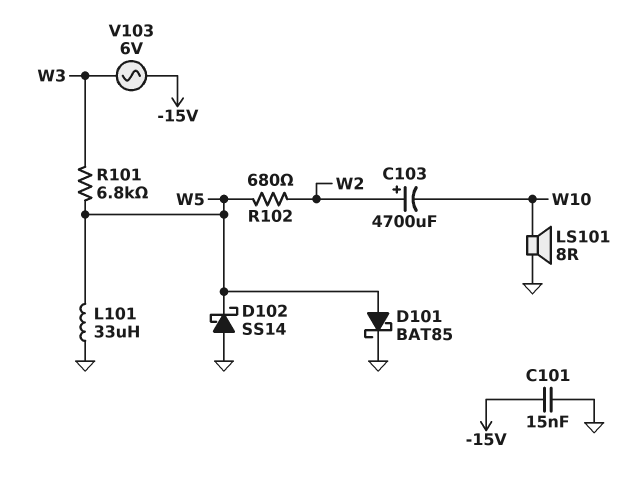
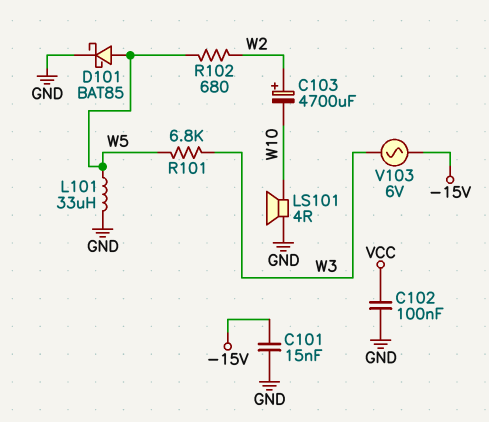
C102: none -> 100nF (GND, VCC)
D102: schottky SS14 (A GND, K W5) -> none
LS101: speaker 8R (GND, W10) -> speaker 4R (GND, W10)

